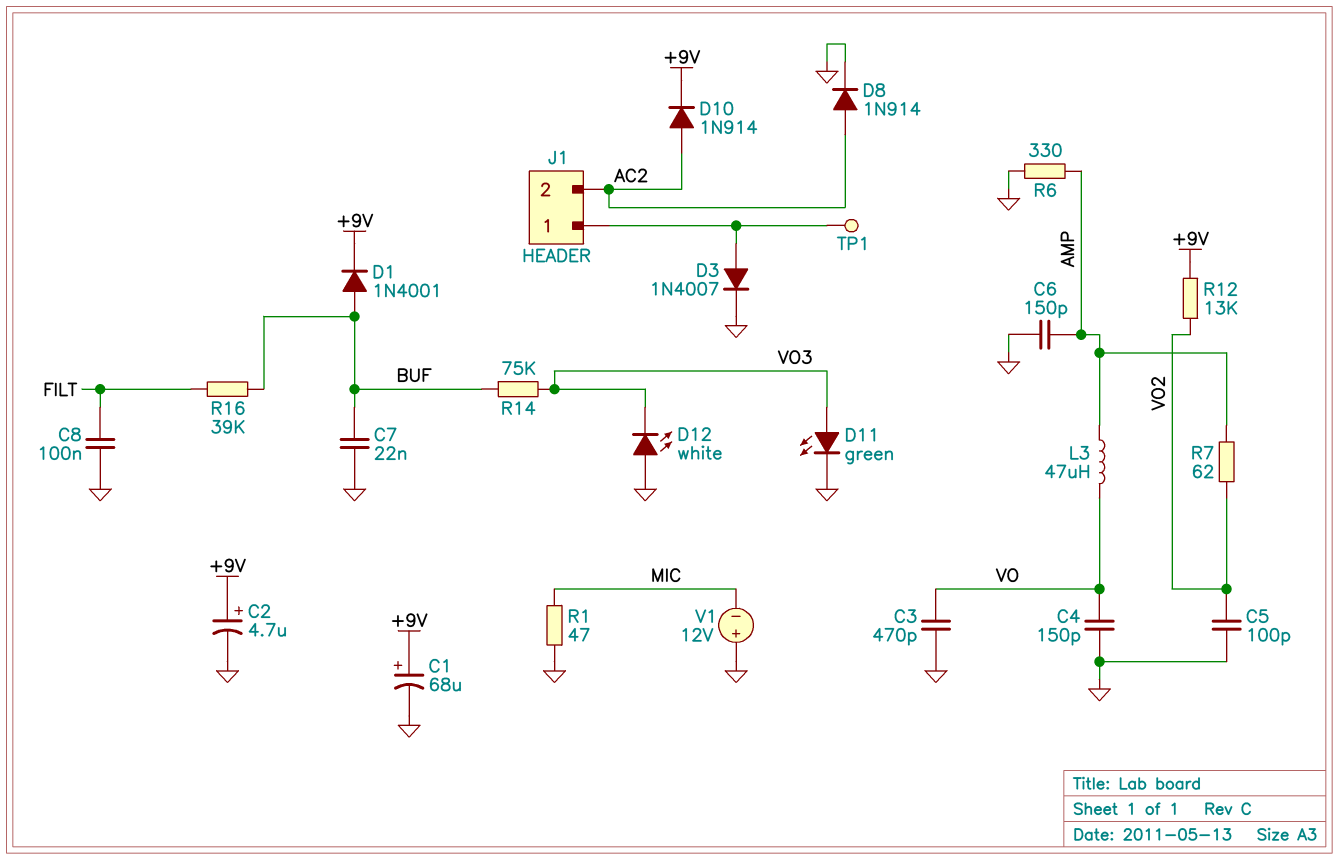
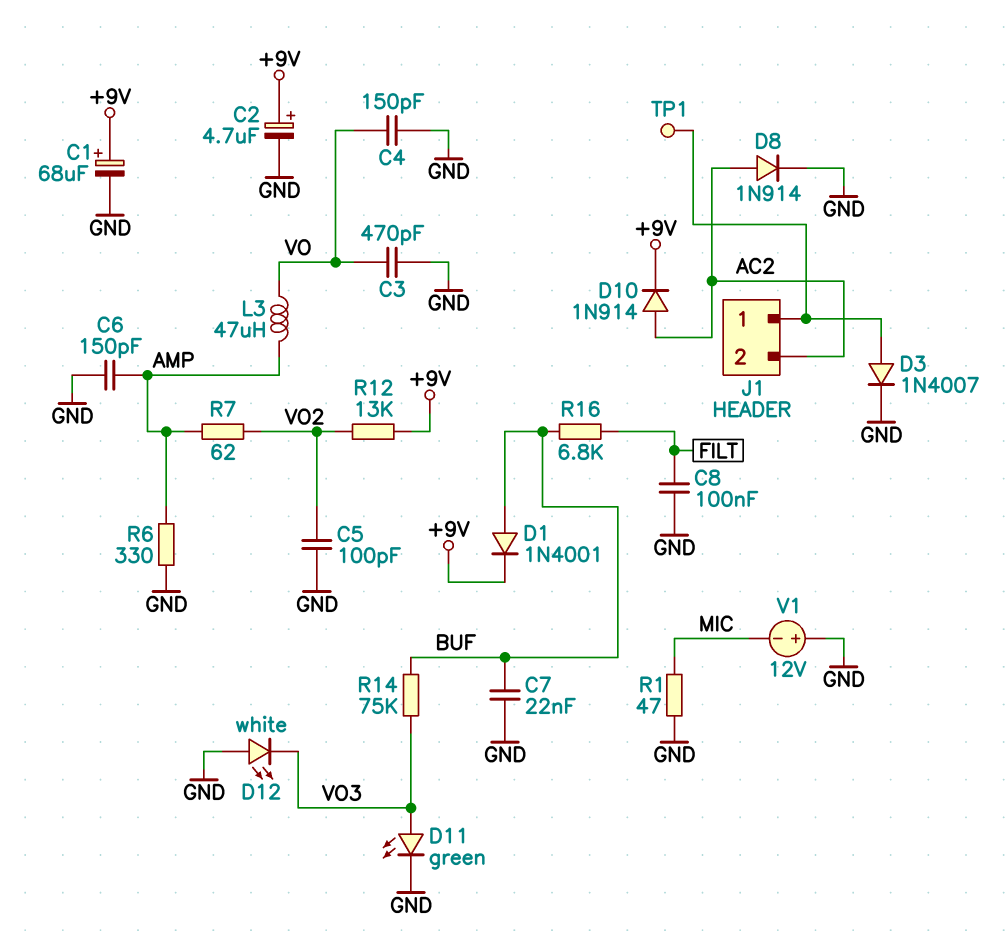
R16: 39k (BUF, FILT) -> 6.8k (BUF, FILT)

